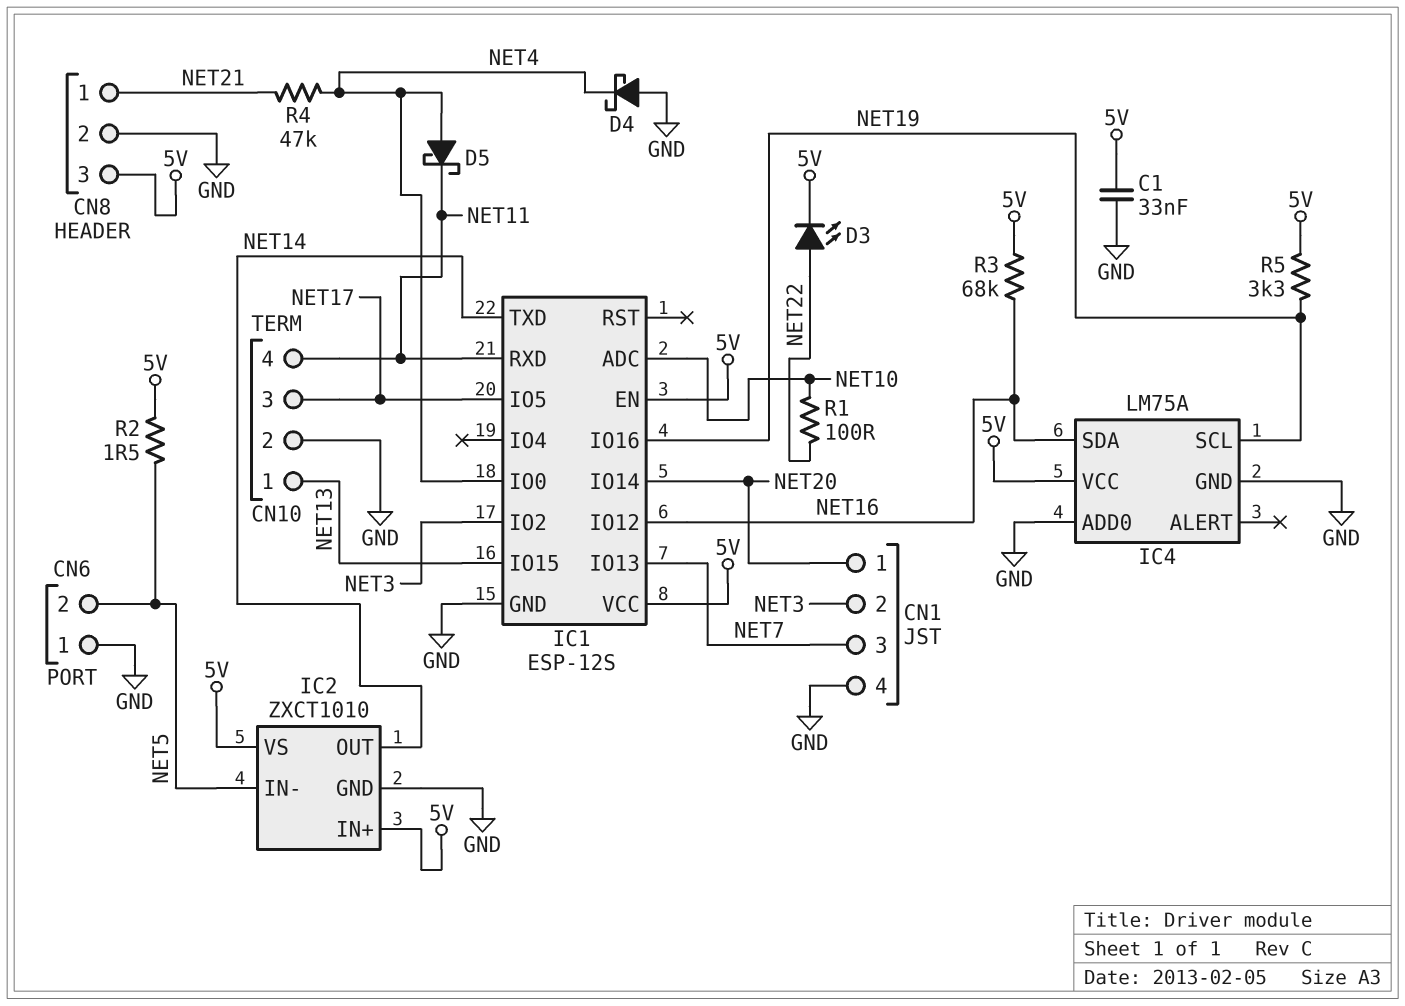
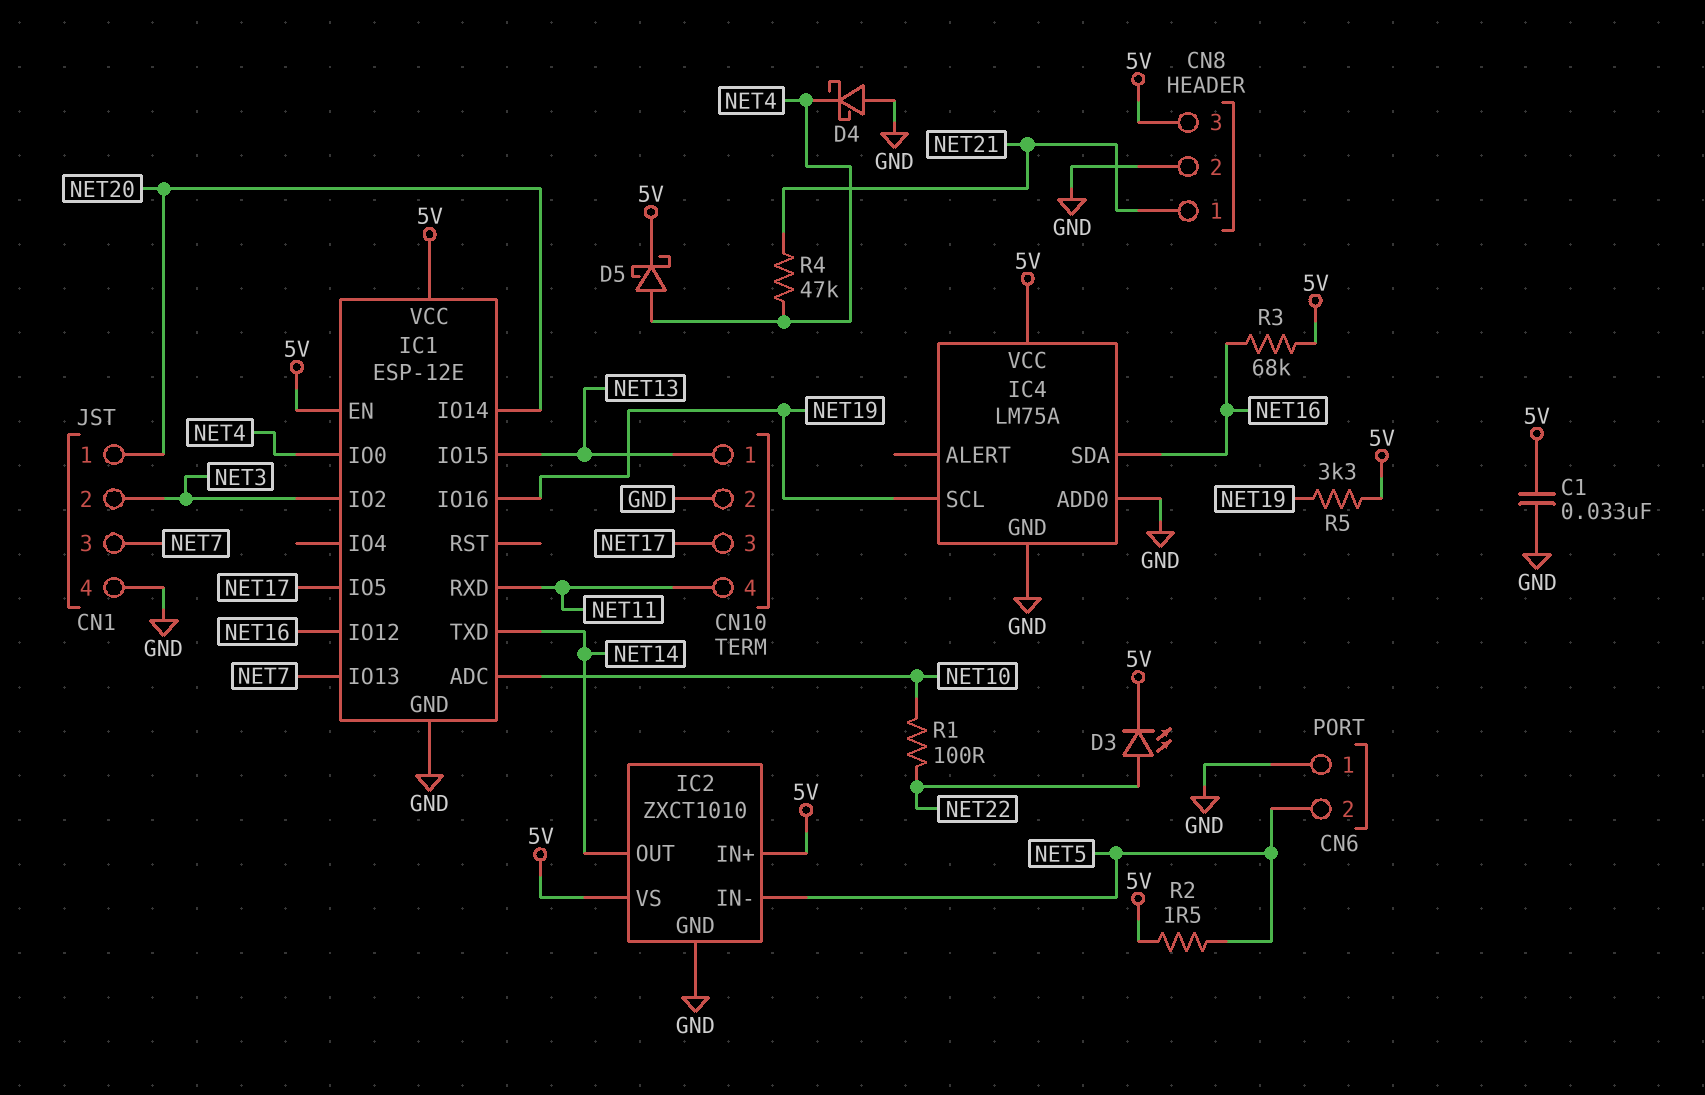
D5: schottky (A NET4, K NET11) -> schottky (A NET4, K 5V)
IC1: ESP-12S -> ESP-12E

